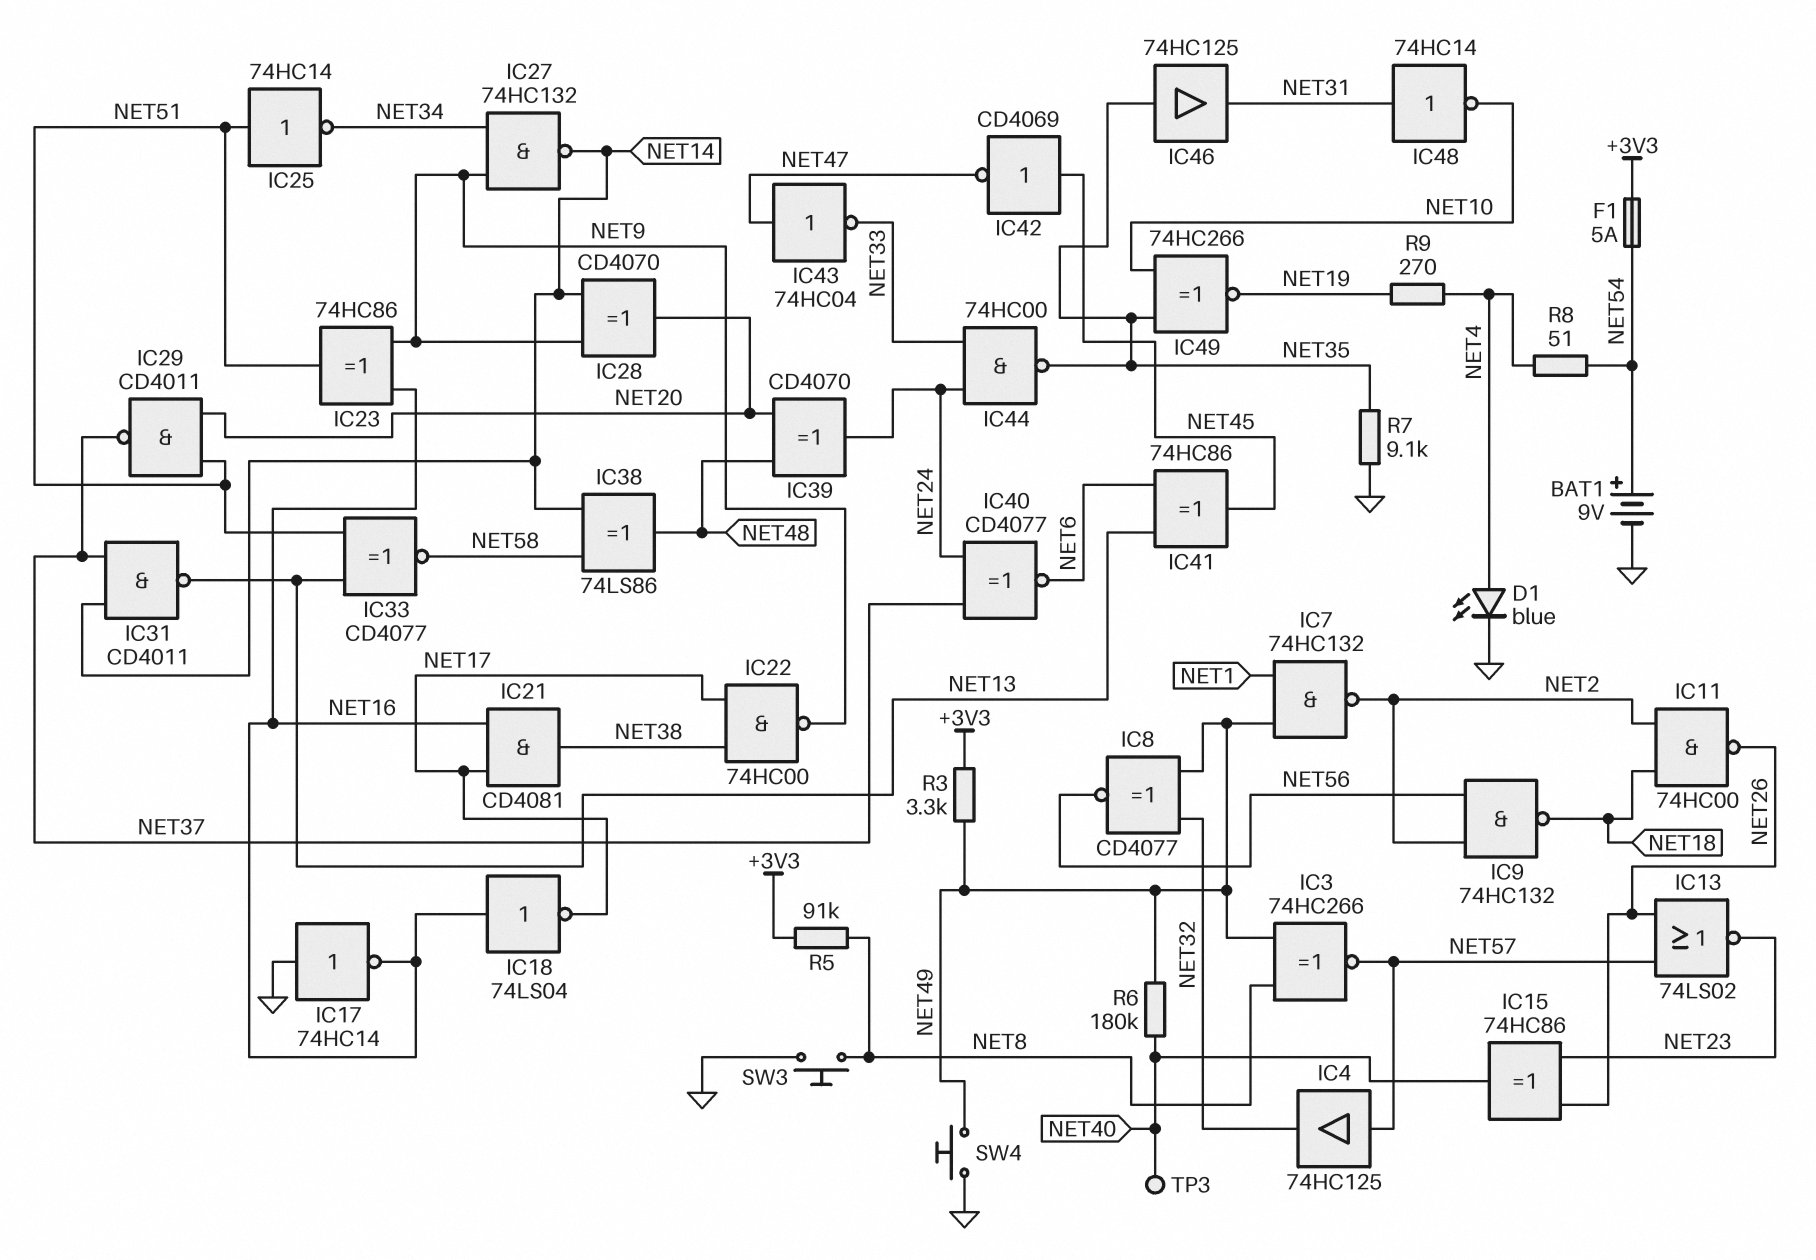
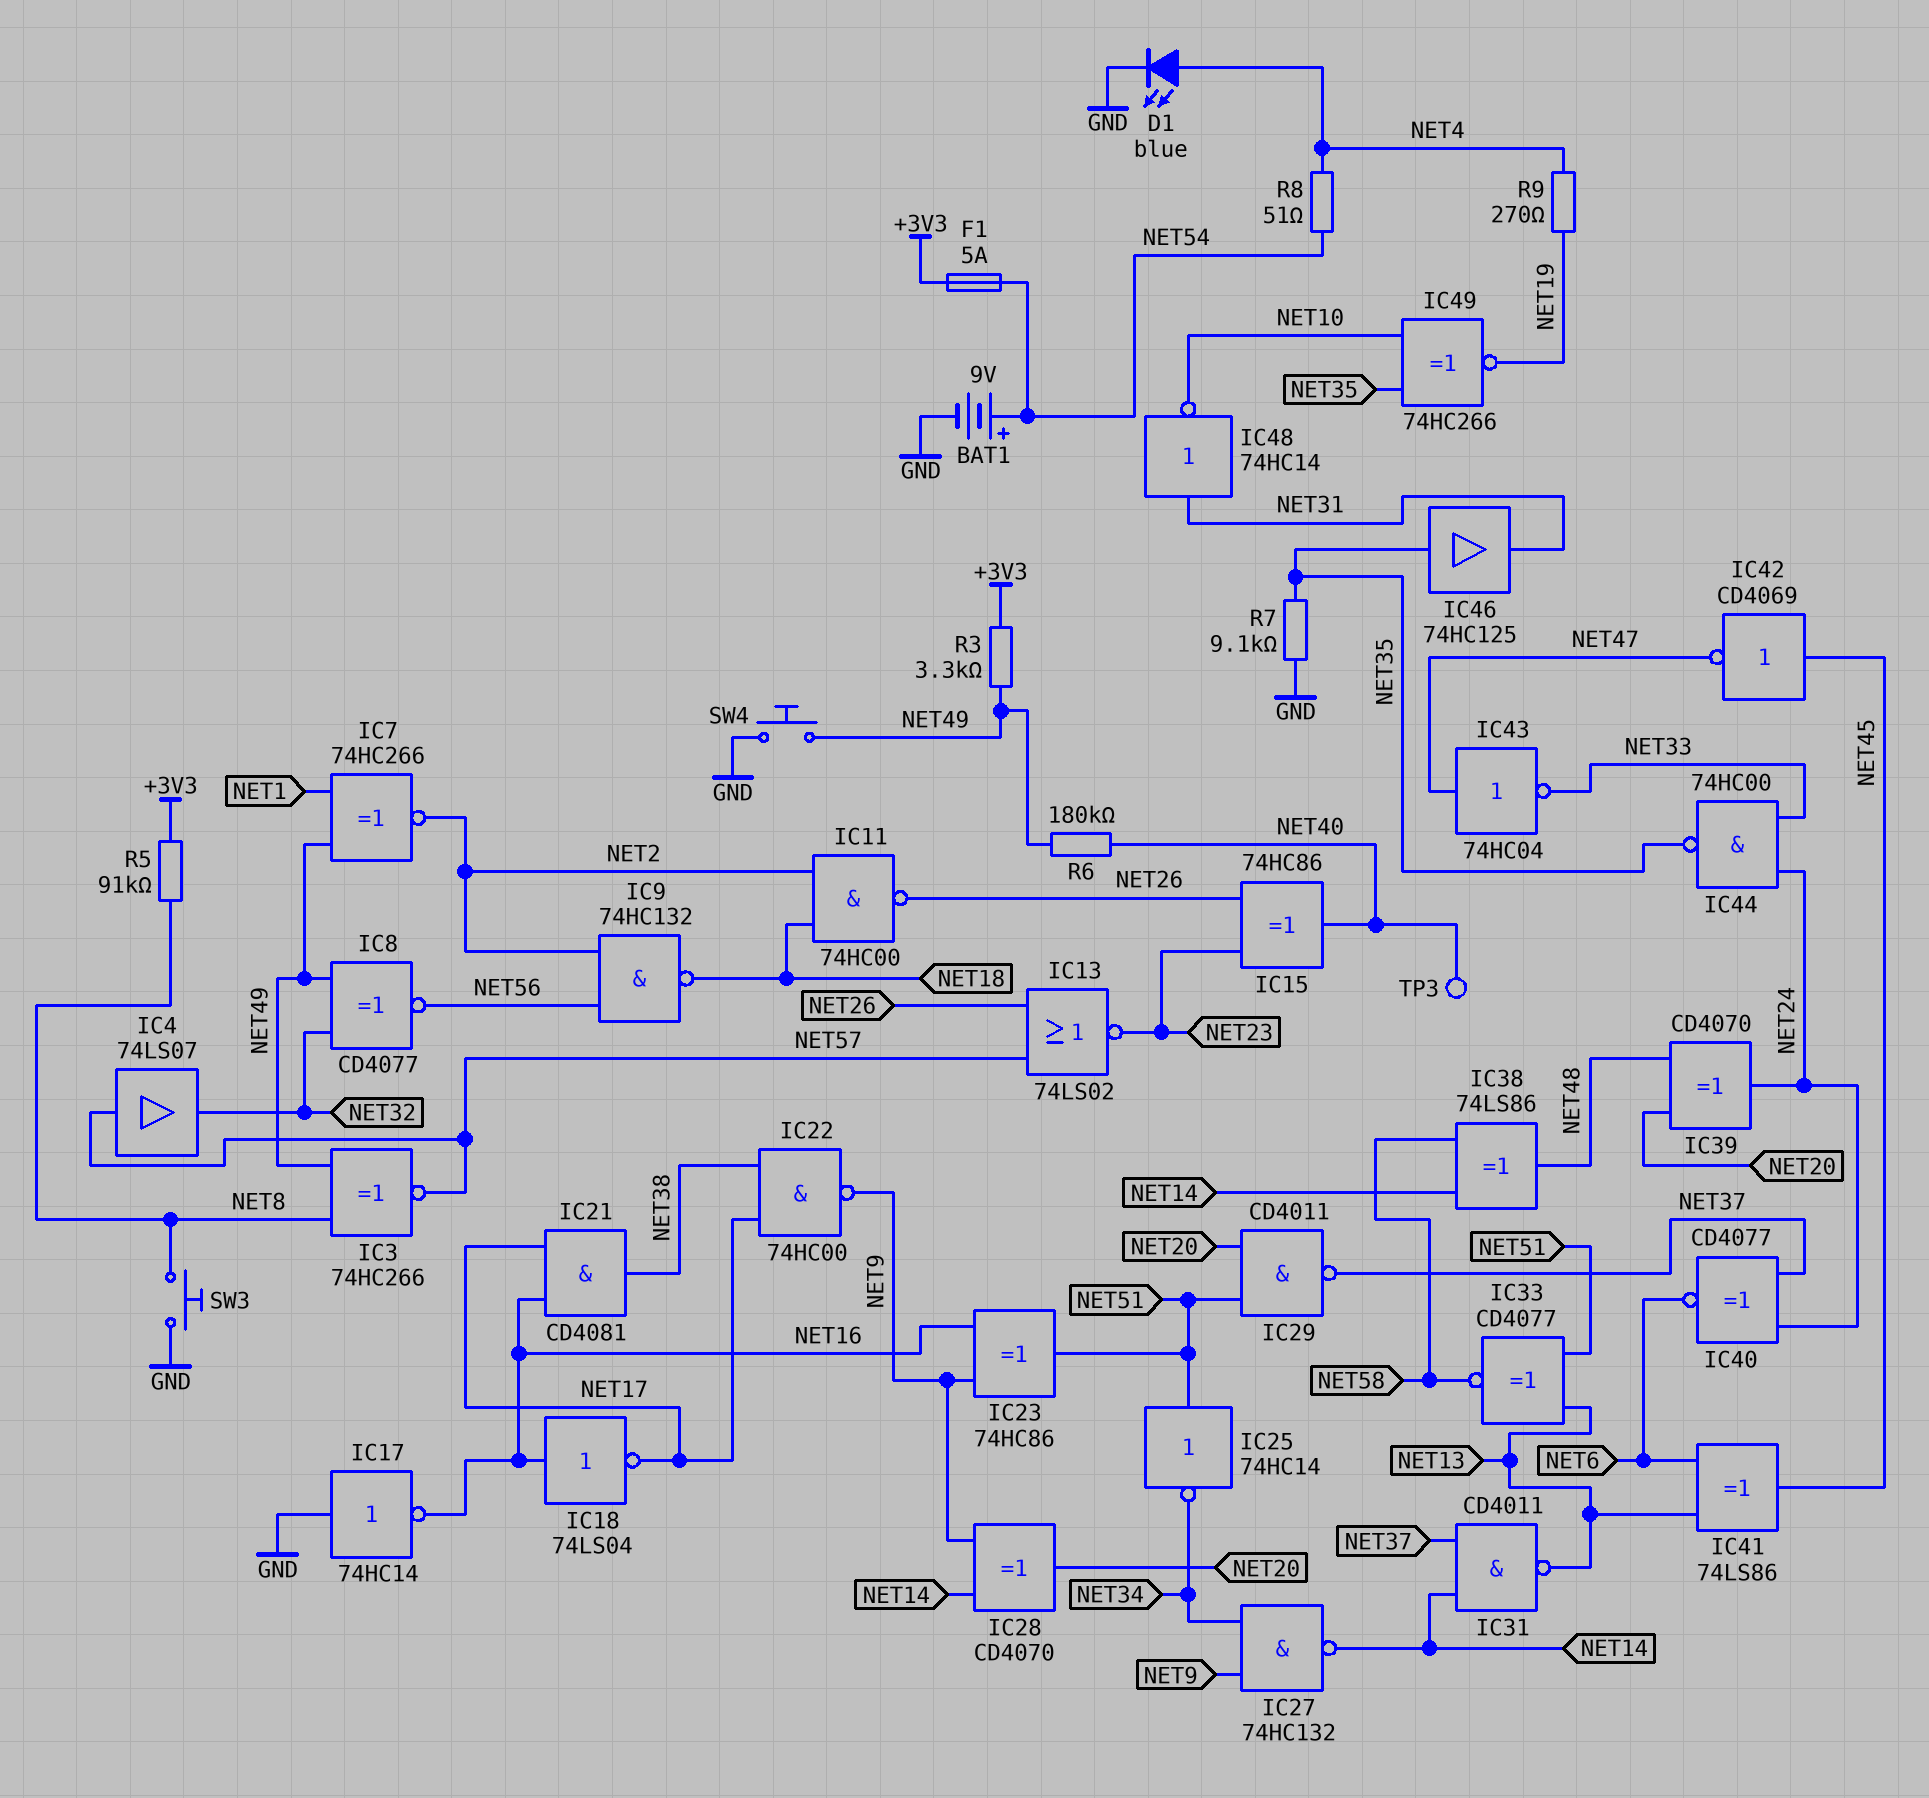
IC4: buffer 74HC125 (in NET57, out NET32) -> buffer 74LS07 (in NET57, out NET32)
IC7: NAND 74HC132 (in NET1, in NET49, out NET2) -> XNOR 74HC266 (in NET1, in NET49, out NET2)
IC41: XOR 74HC86 (in NET6, in NET13, out NET45) -> XOR 74LS86 (in NET6, in NET13, out NET45)

